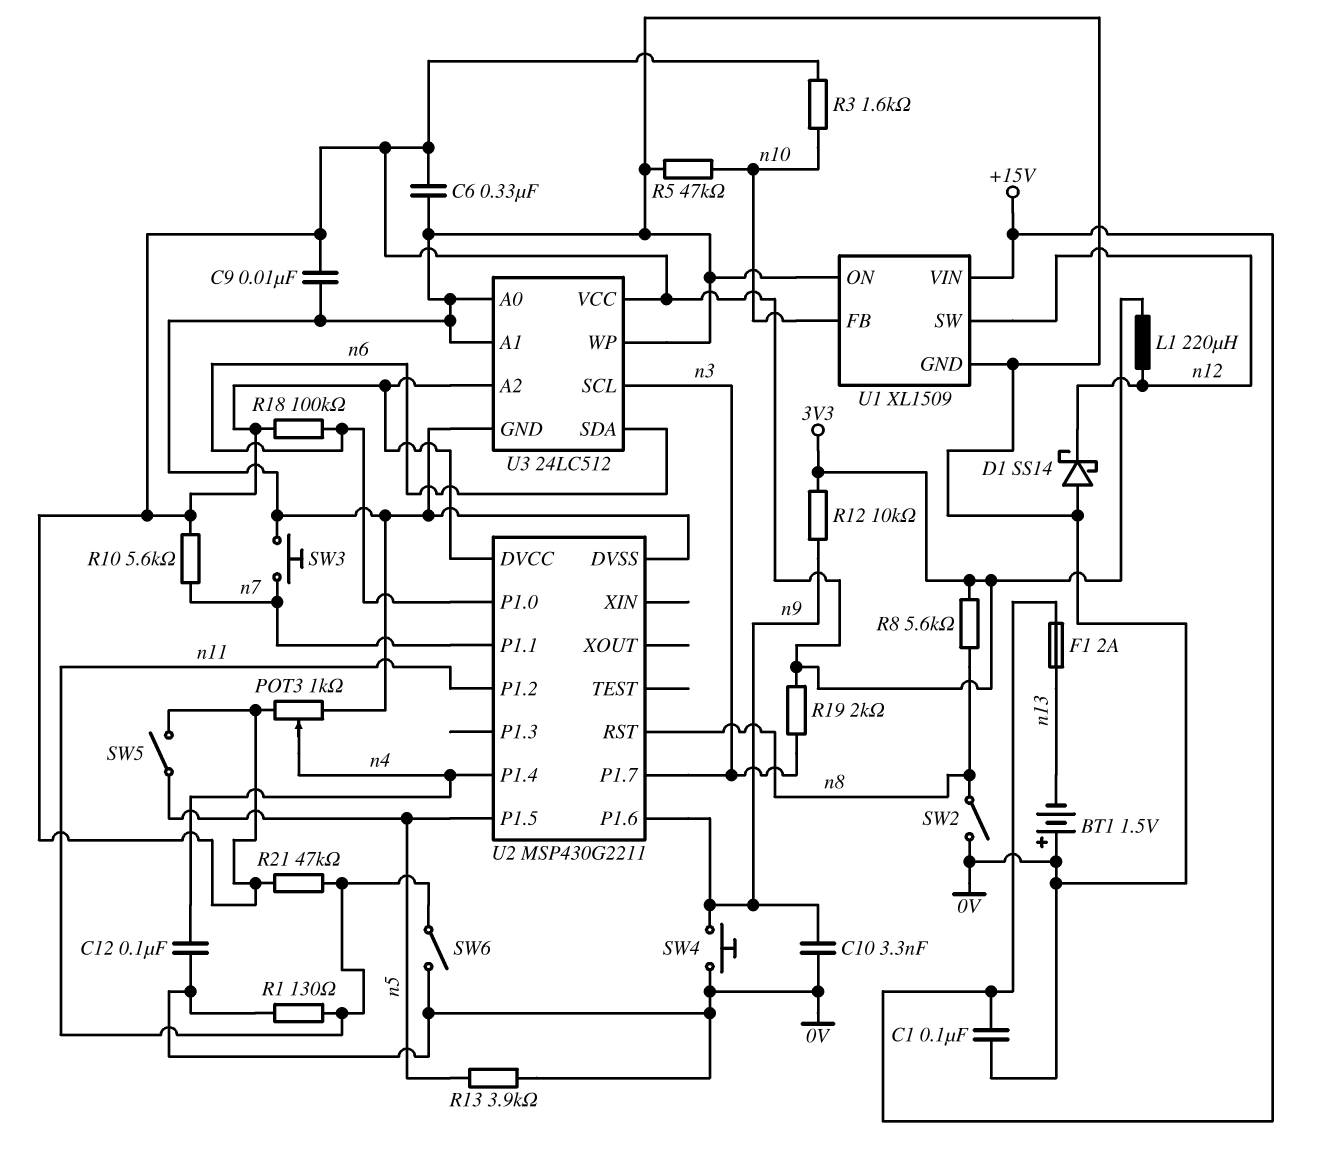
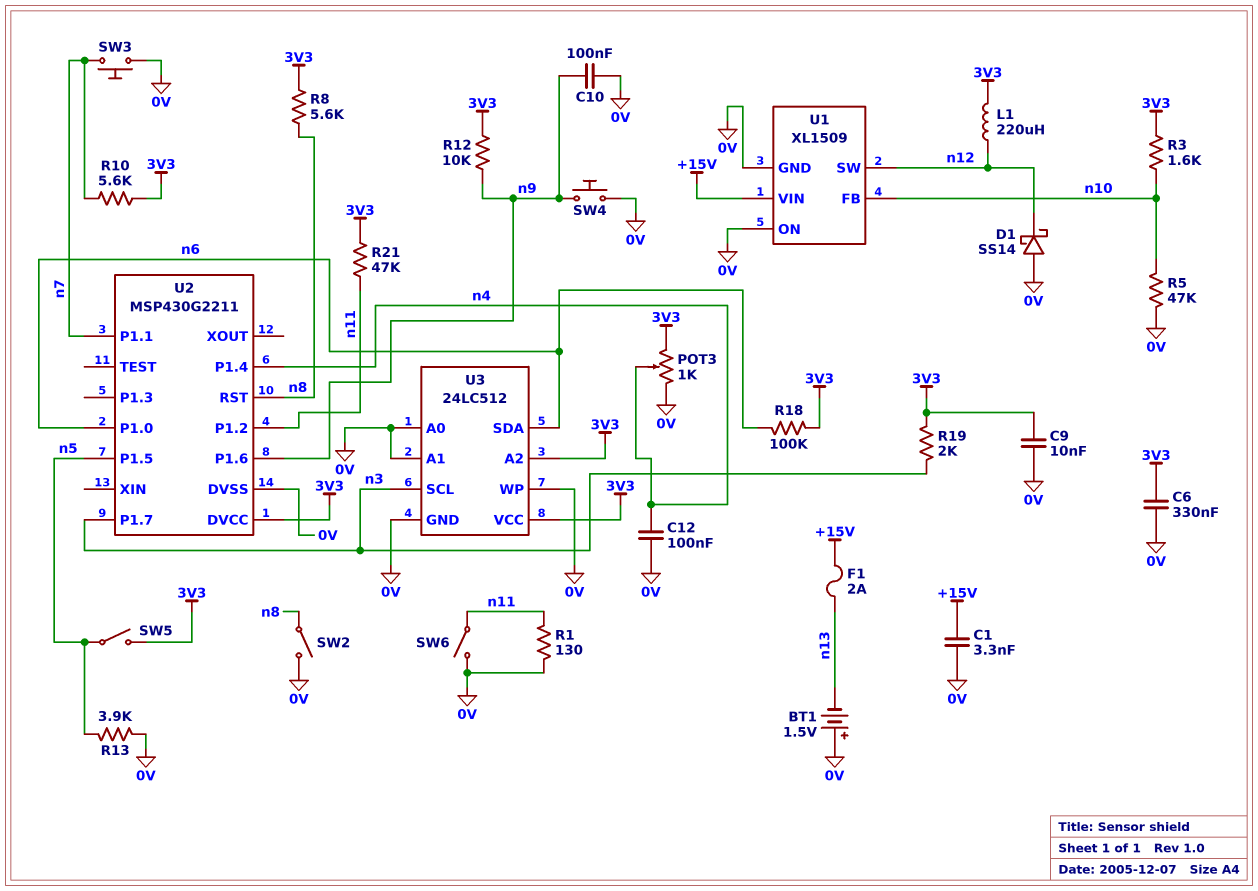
C1: 100nF (+15V, 0V) -> 3.3nF (+15V, 0V)
C10: 3.3nF (0V, n9) -> 100nF (0V, n9)

